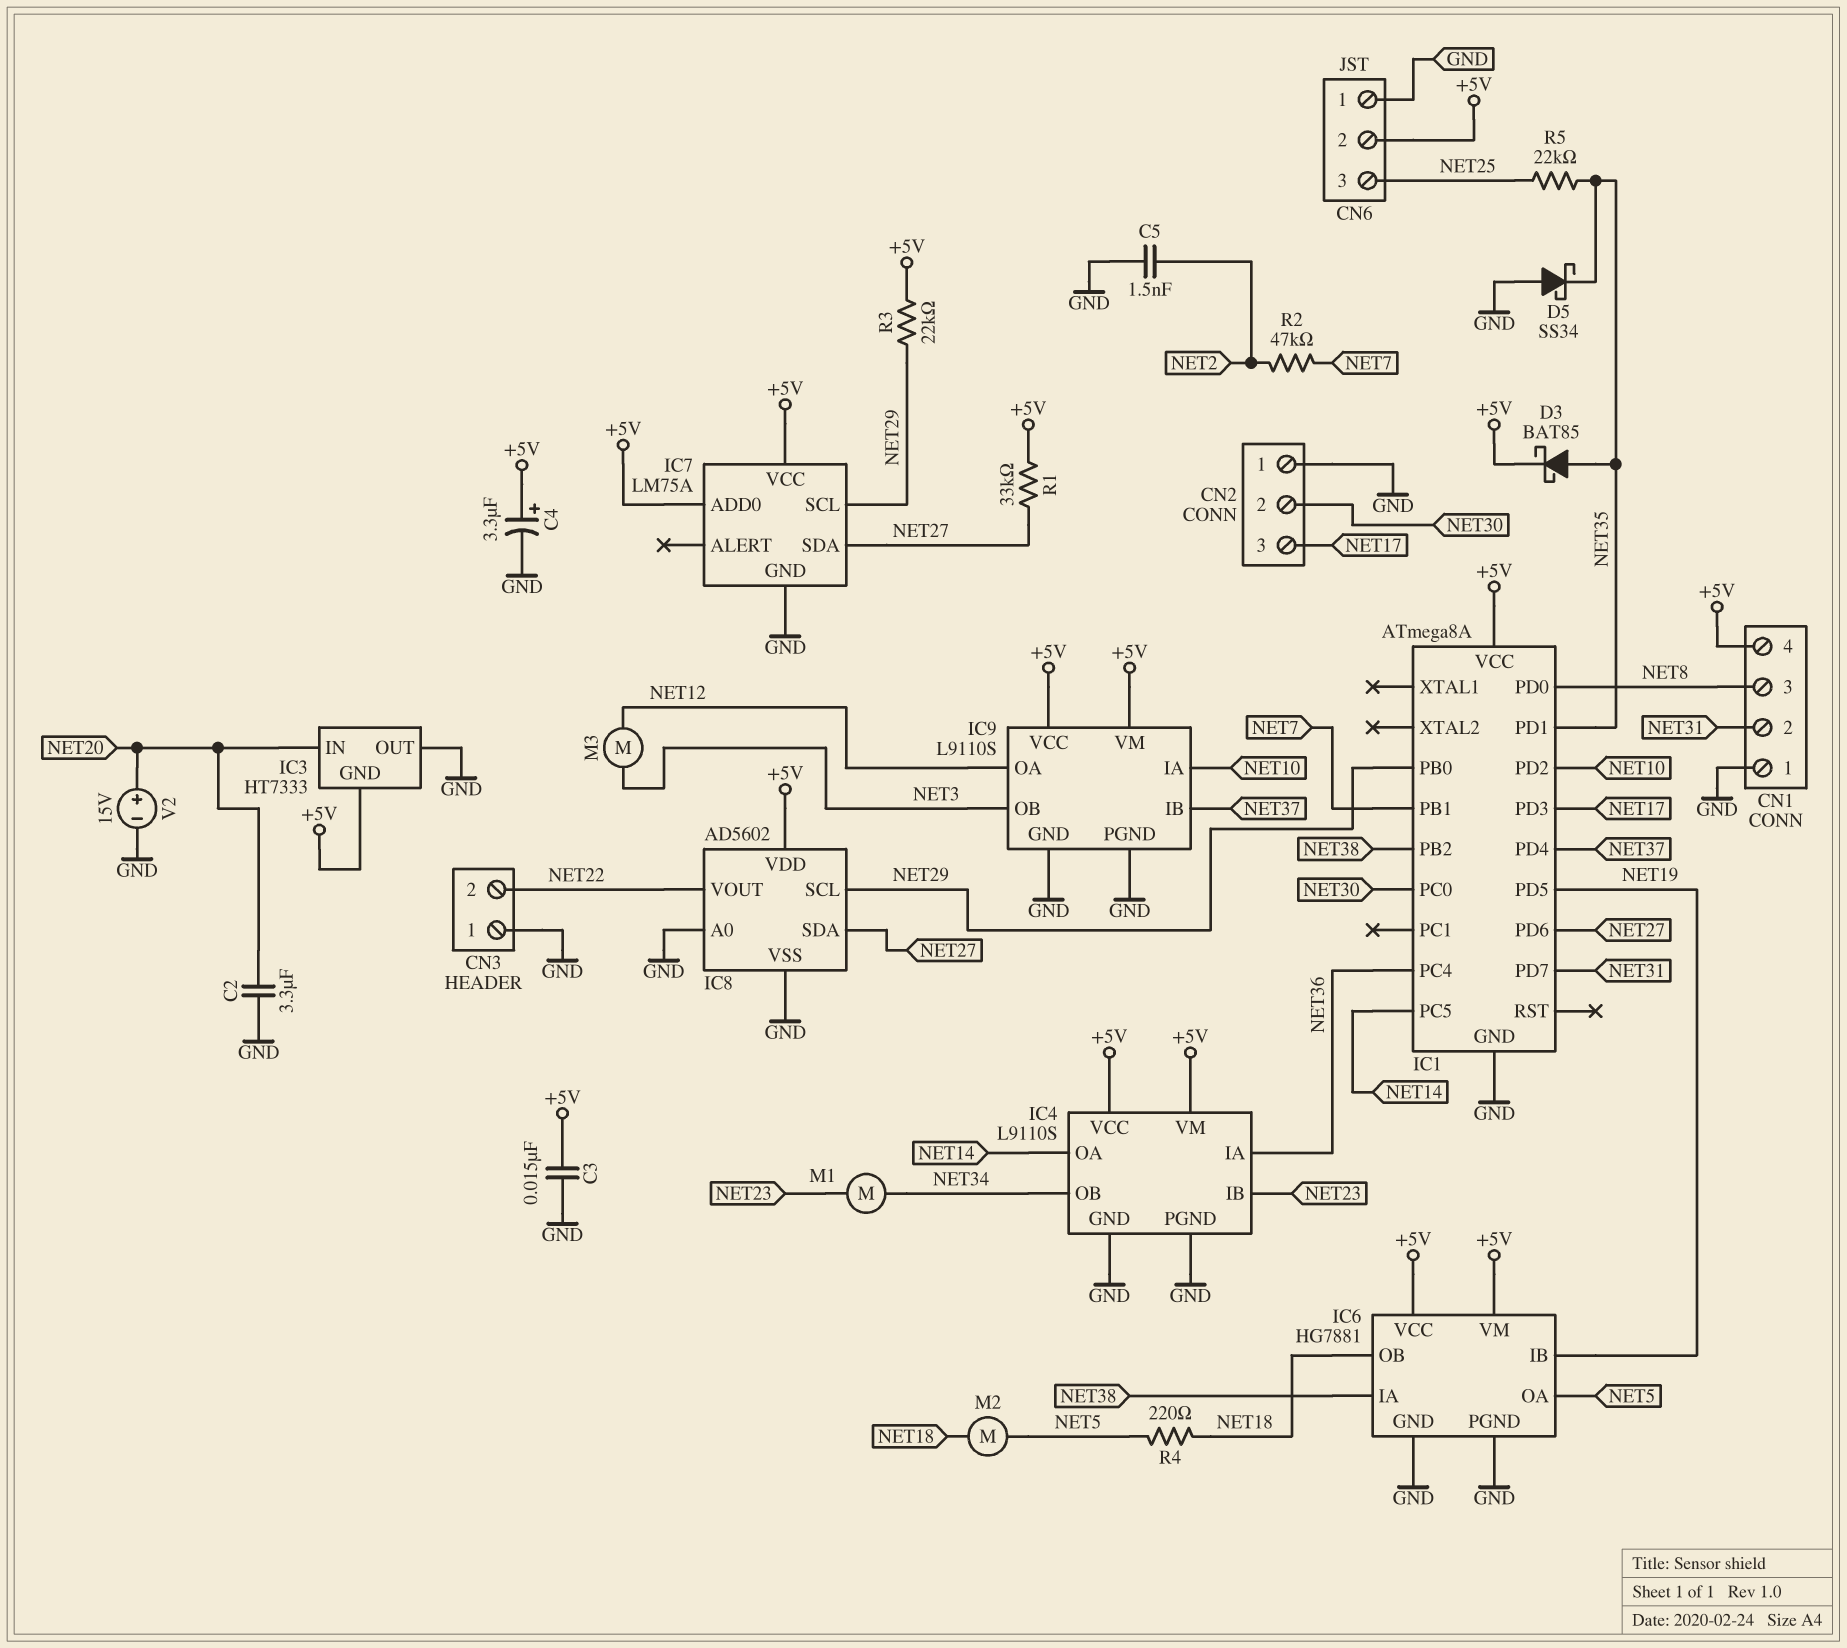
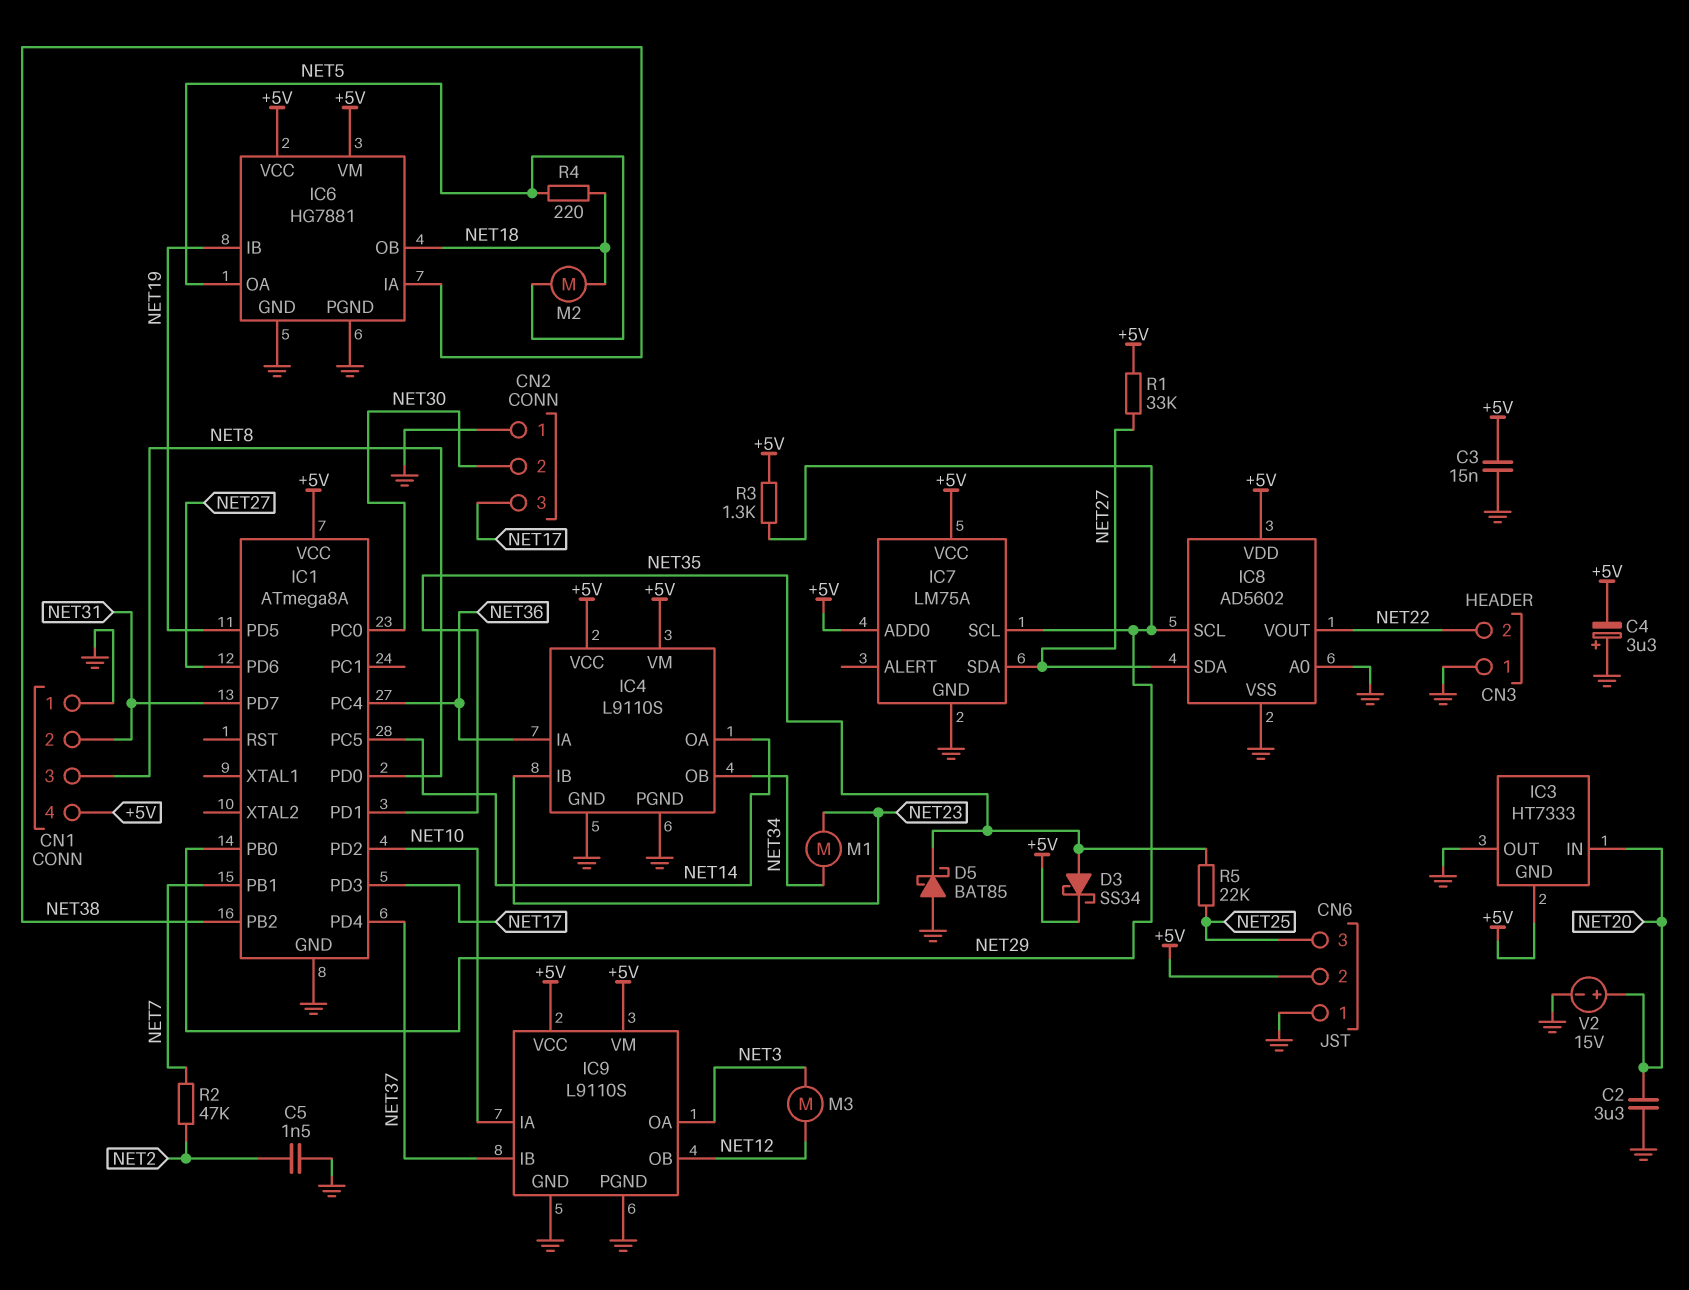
C4: 3.3uF (plus +5V, minus GND) -> 3.3uF (plus GND, minus +5V)
D3: schottky BAT85 (A NET35, K +5V) -> schottky SS34 (A NET35, K +5V)
D5: schottky SS34 (A GND, K NET35) -> schottky BAT85 (A GND, K NET35)
IC9 pin OA: NET12 -> NET3
IC9 pin OB: NET3 -> NET12
R3: 22k (+5V, NET29) -> 1.3k (+5V, NET29)

